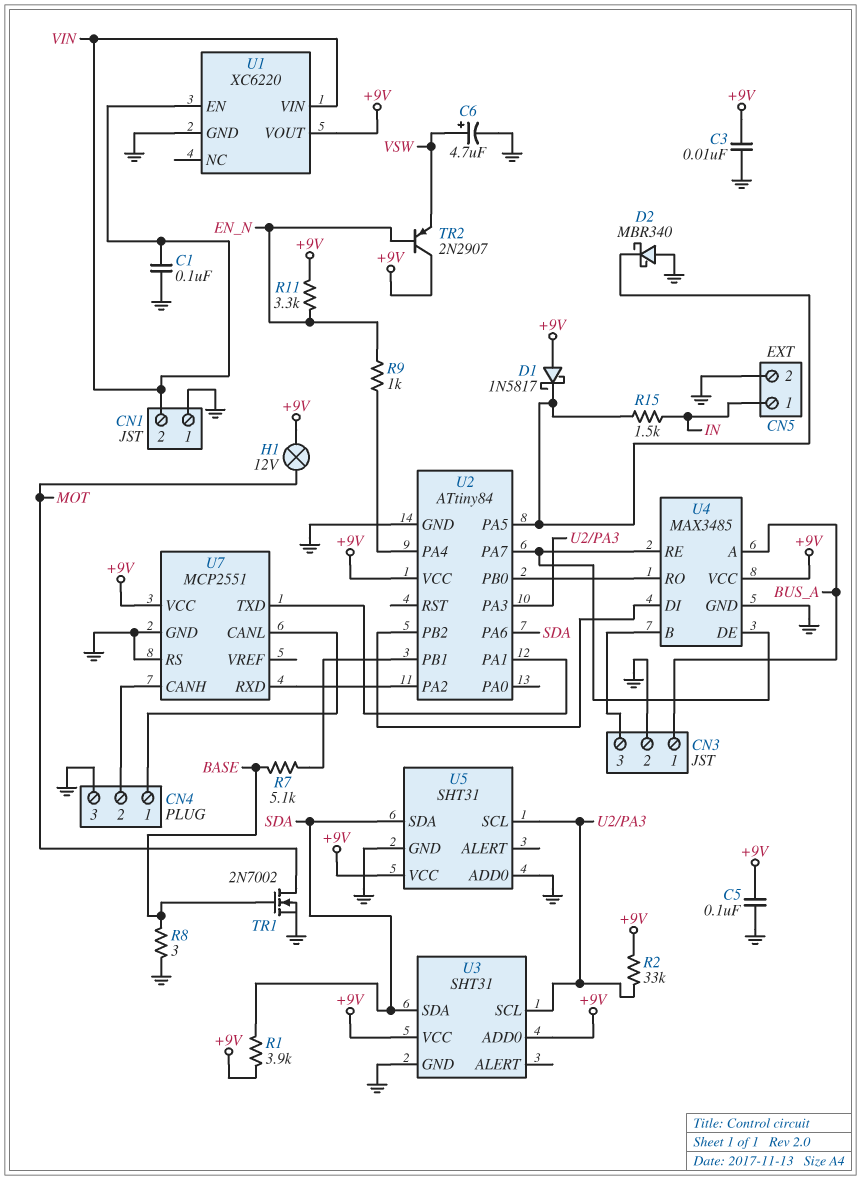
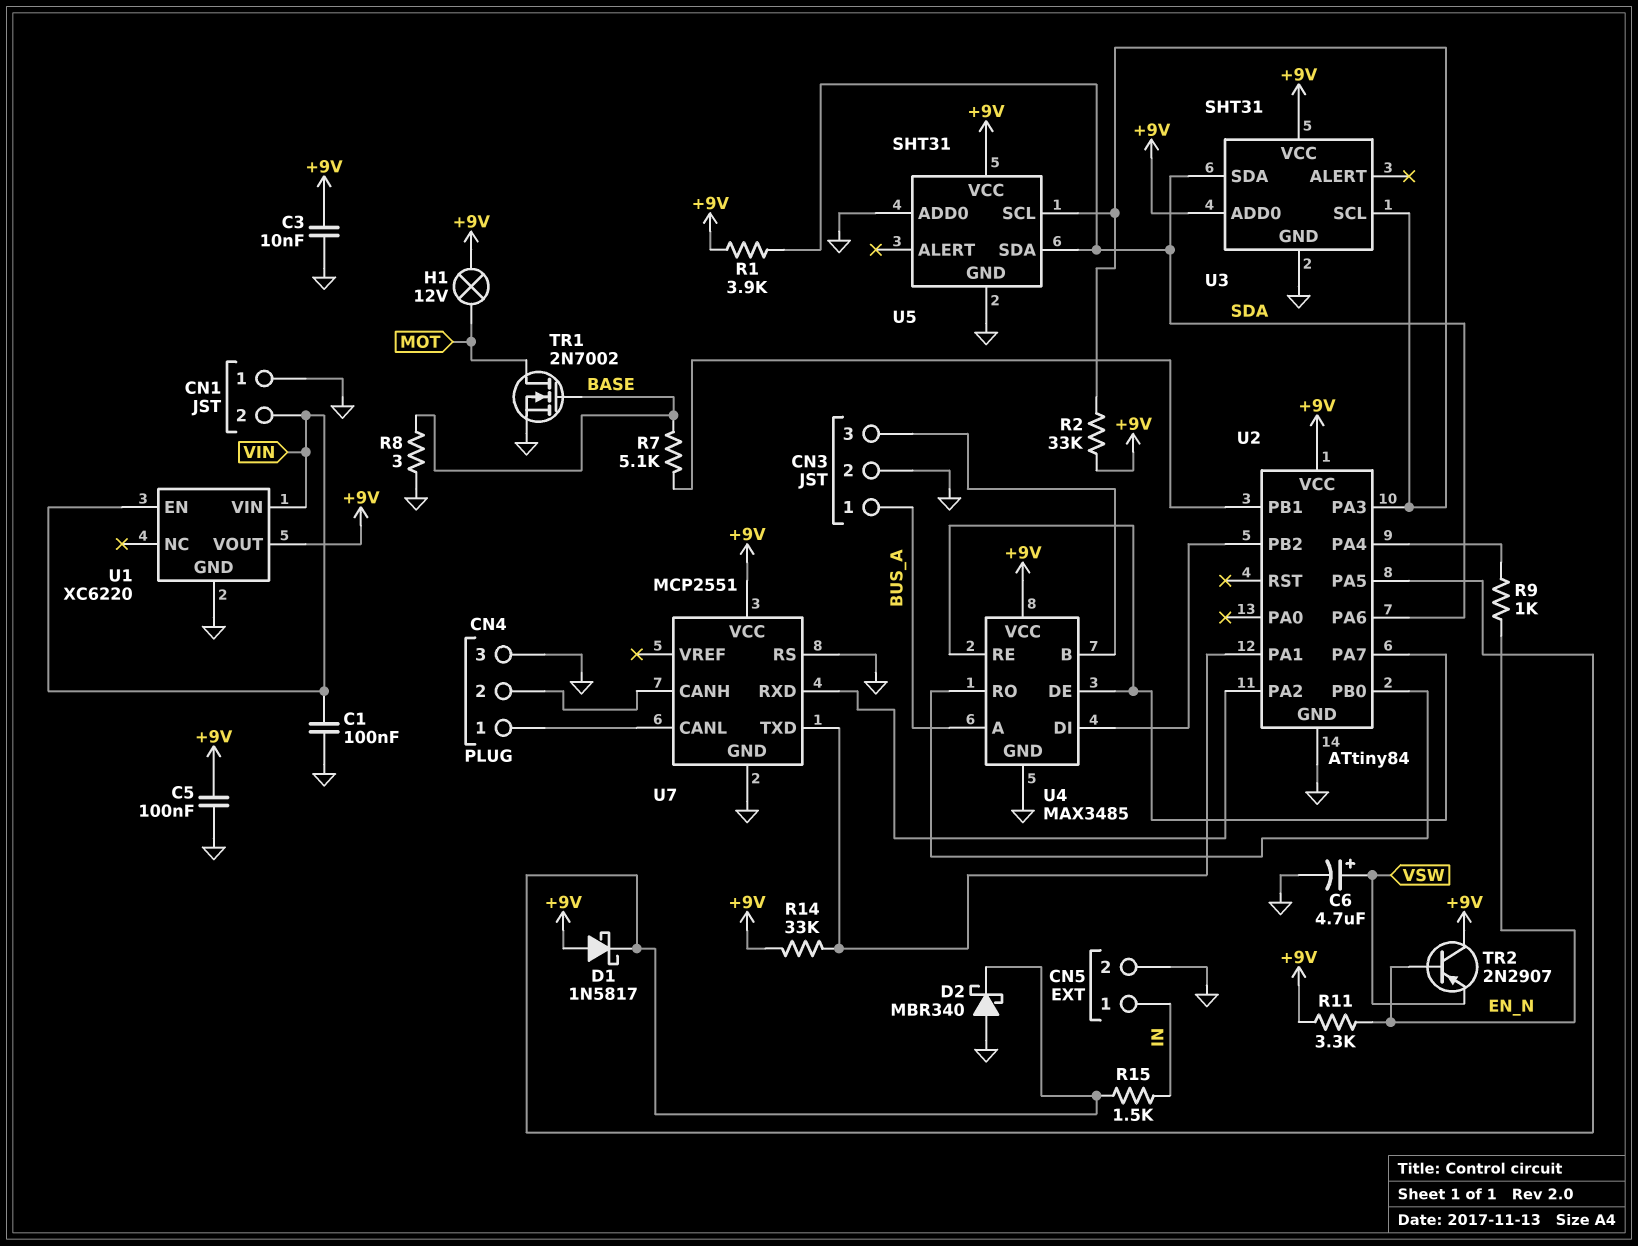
R14: none -> 33k (+9V, U2/PA1)

